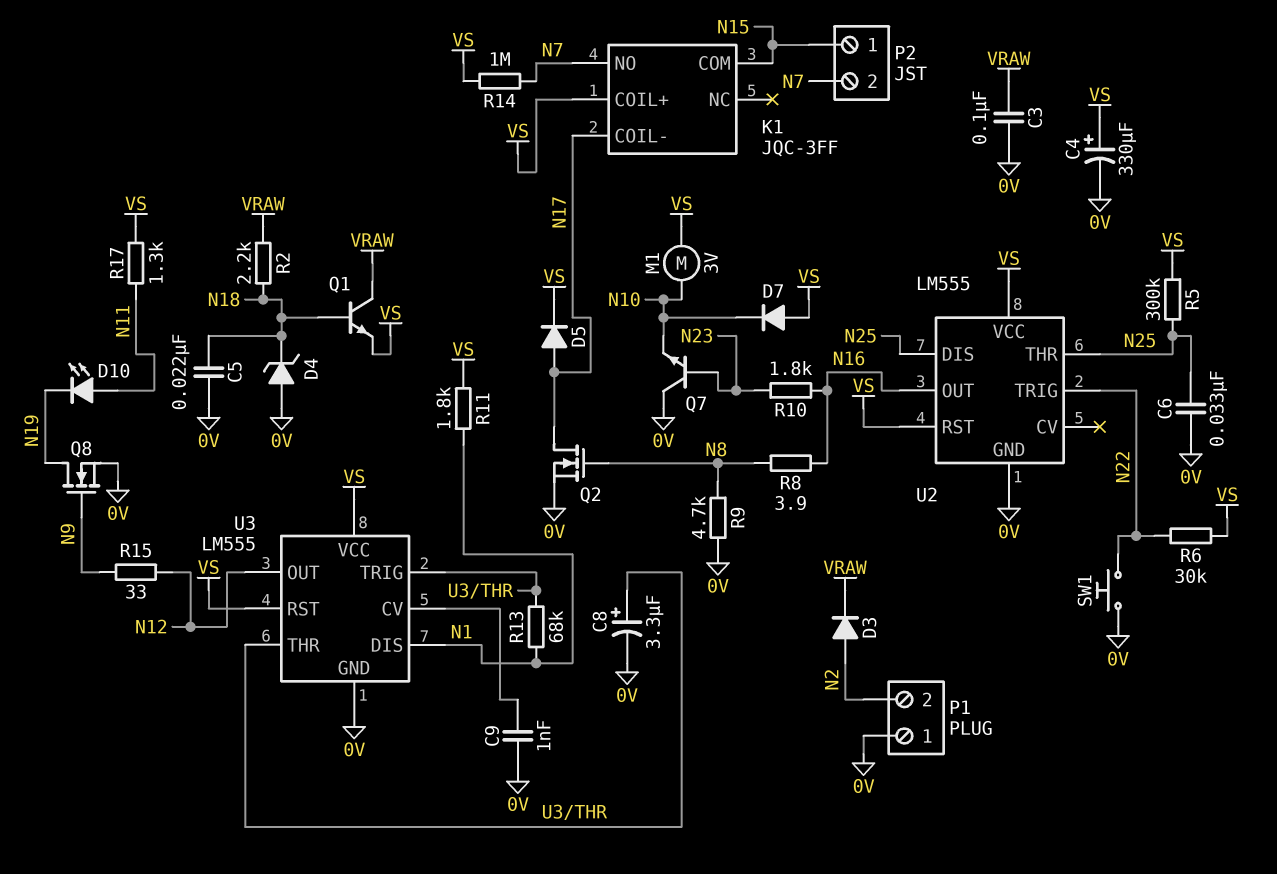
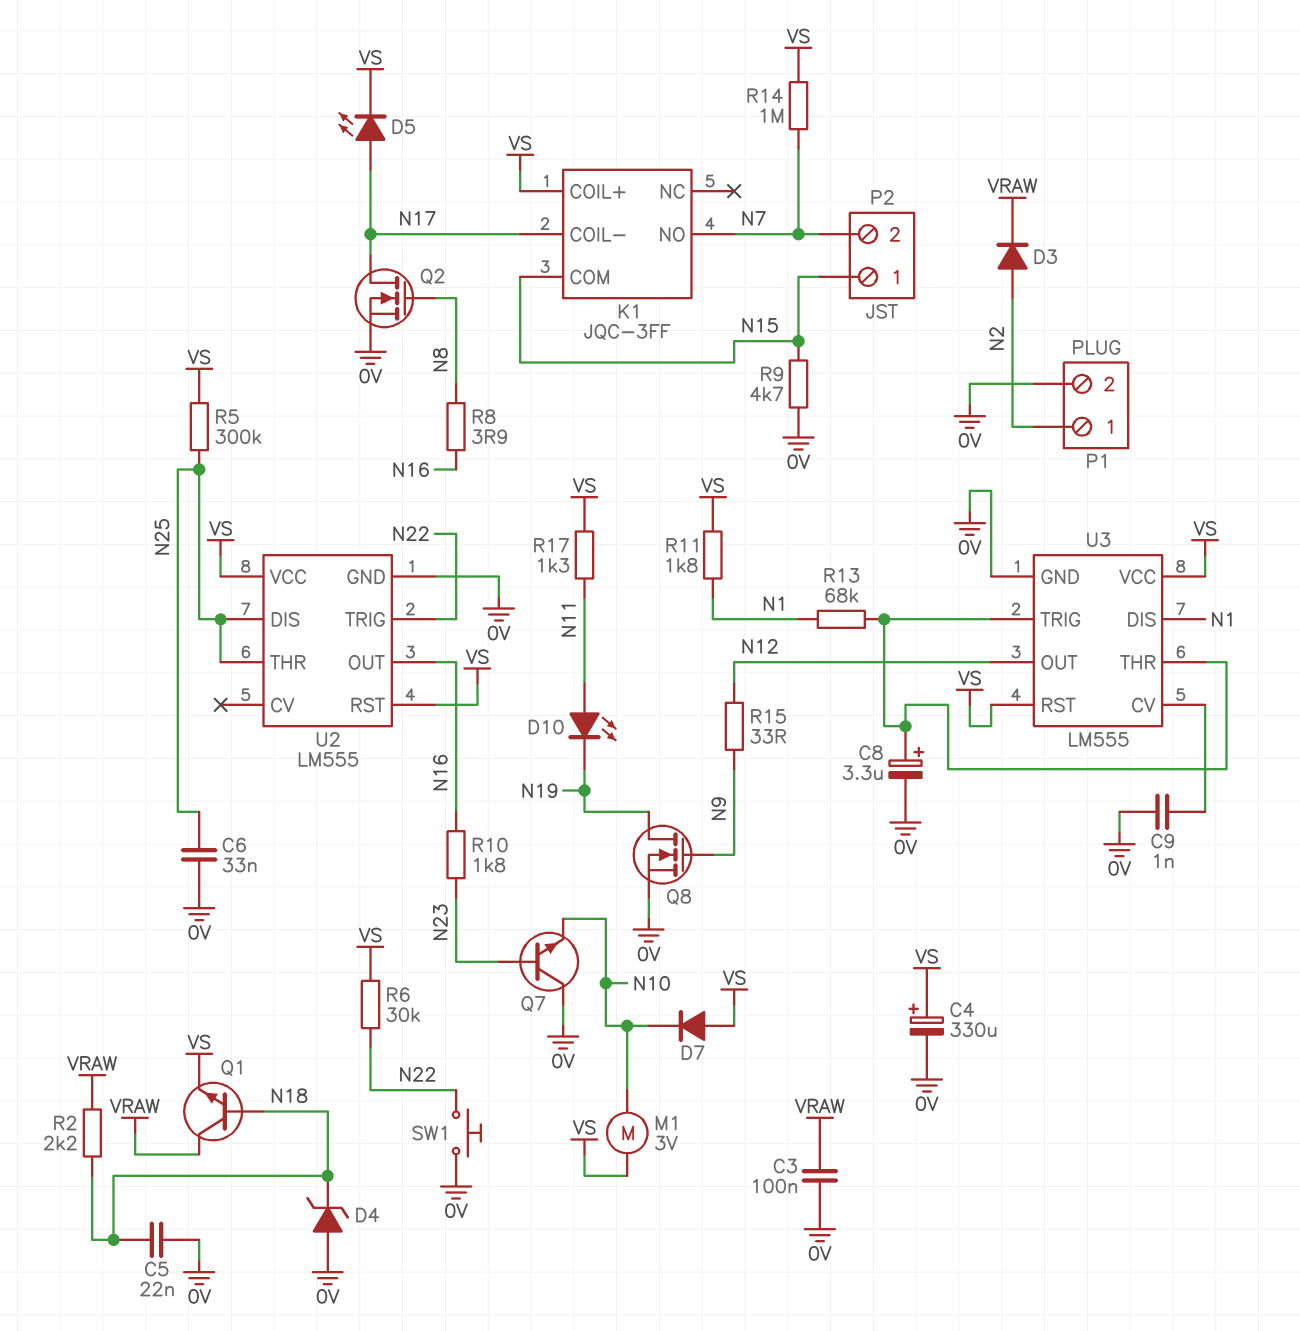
D5: diode (A N17, K VS) -> LED (A N17, K VS)
P1 pin 1: 0V -> N2
P1 pin 2: N2 -> 0V
R9: 4.7k (0V, N8) -> 4.7k (0V, N15)

